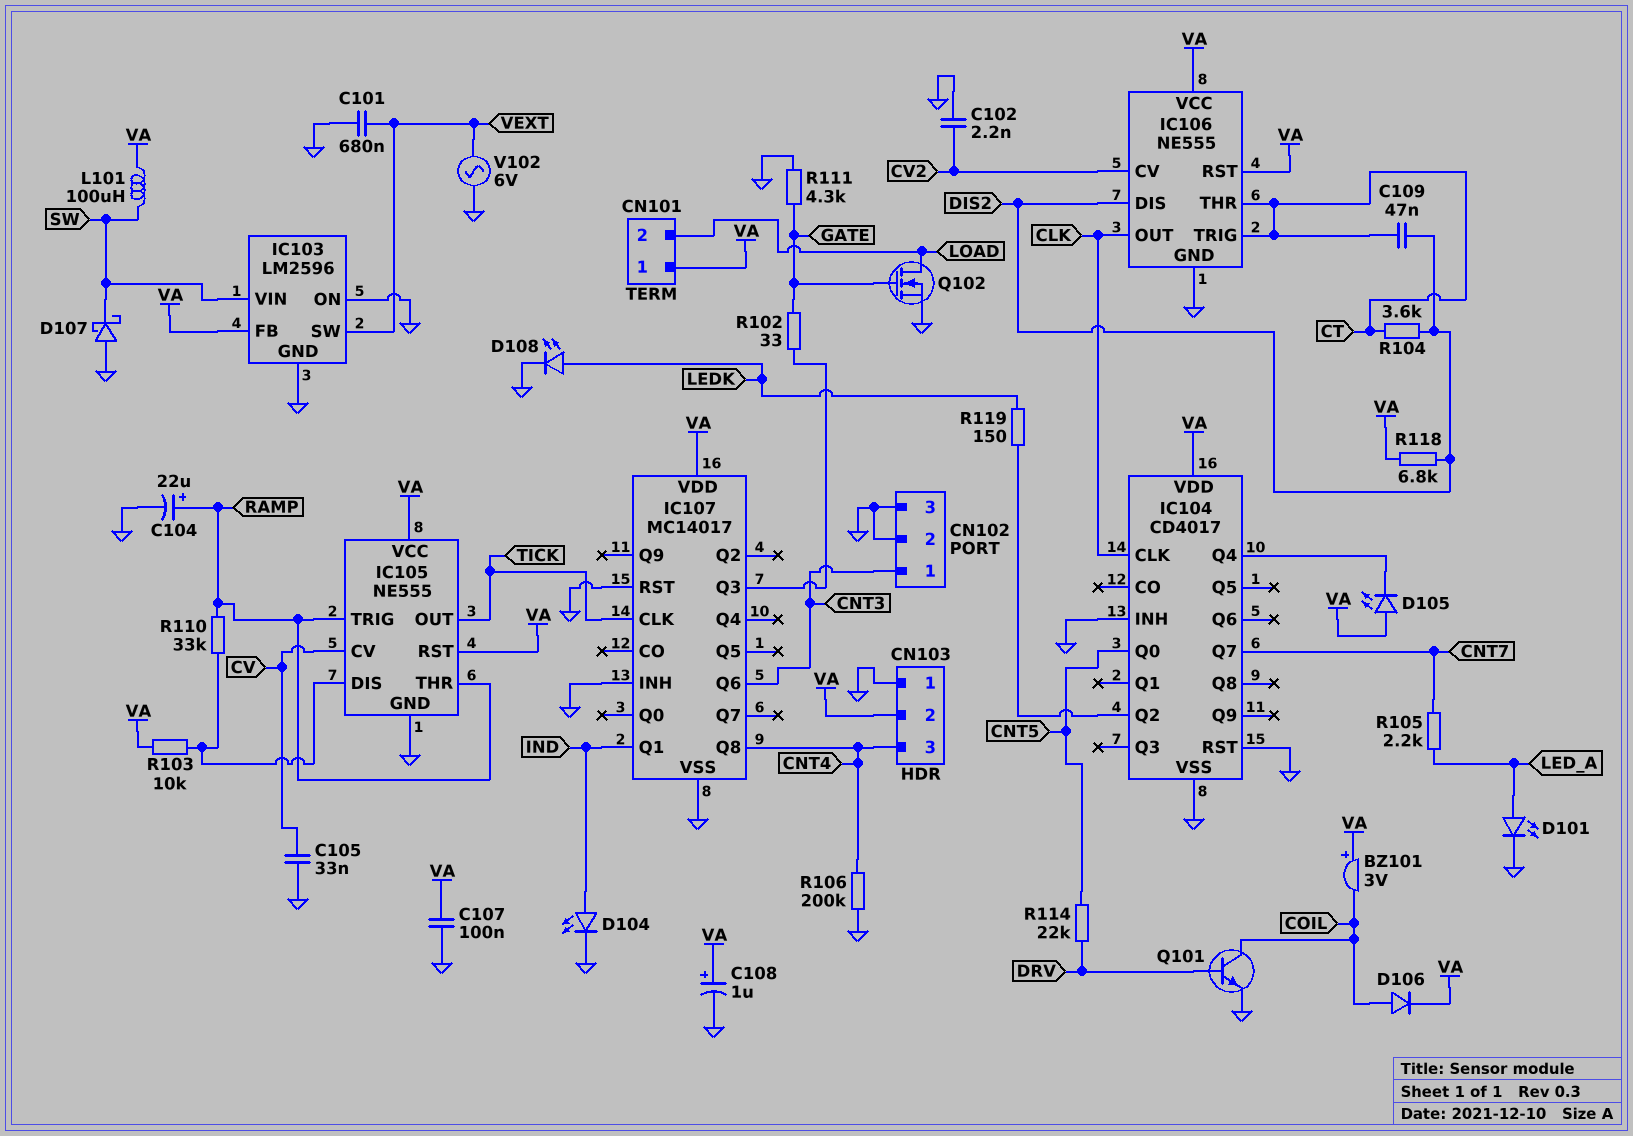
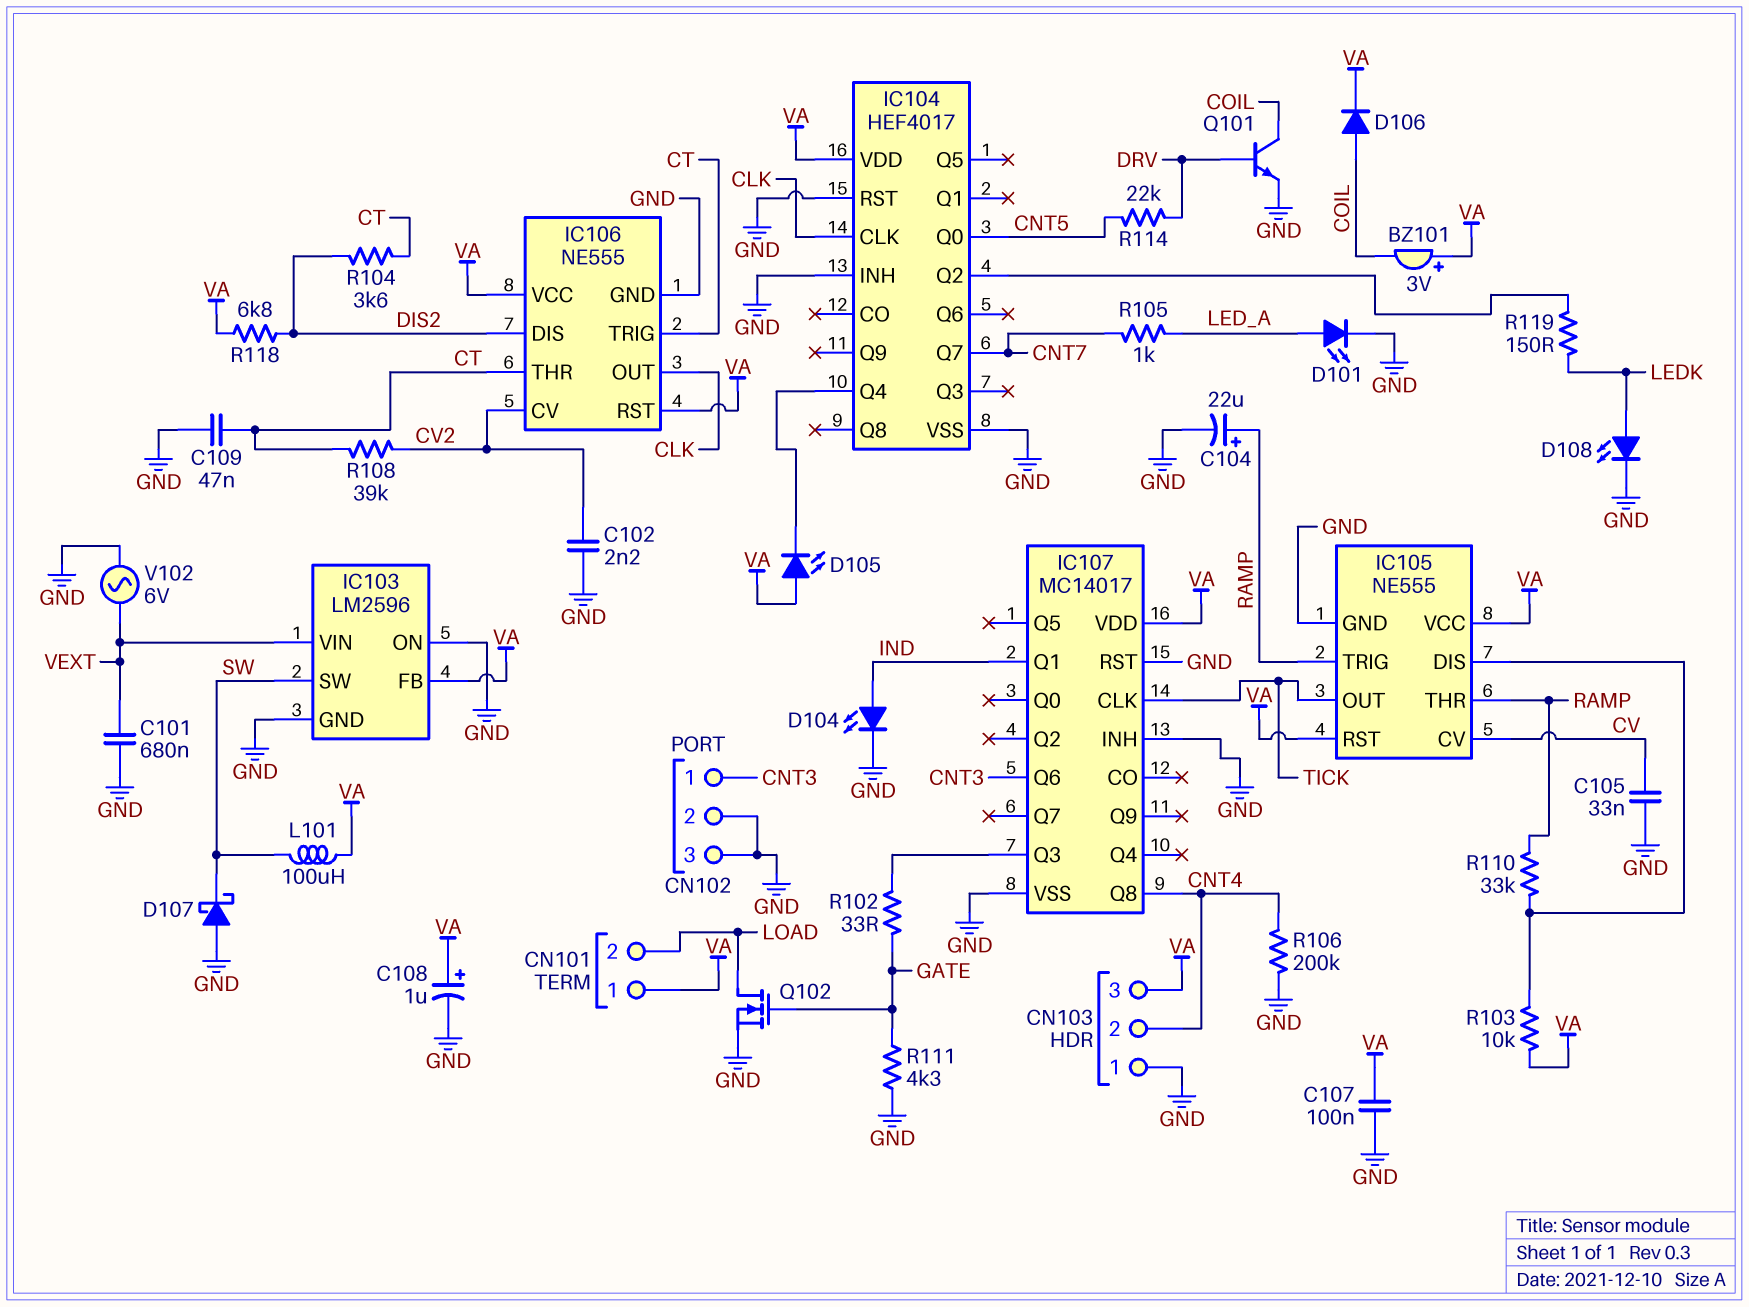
C109: 47nF (CT, DIS2) -> 47nF (CT, GND)
CN103 pin 2: VA -> CNT4
CN103 pin 3: CNT4 -> VA
IC103 pin SW: VEXT -> SW
IC103 pin VIN: SW -> VEXT
IC104: CD4017 -> HEF4017
R105: 2.2k (CNT7, LED_A) -> 1k (CNT7, LED_A)
R108: none -> 39k (CT, CV2)

